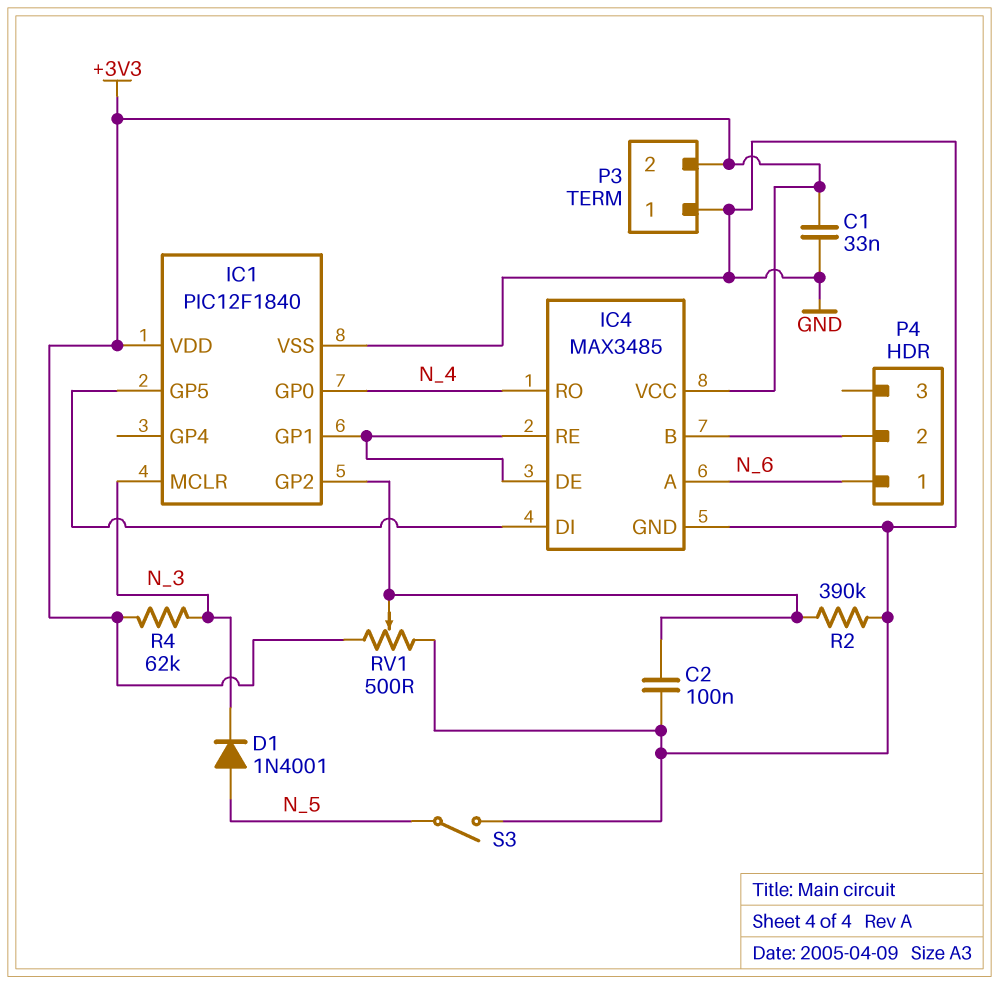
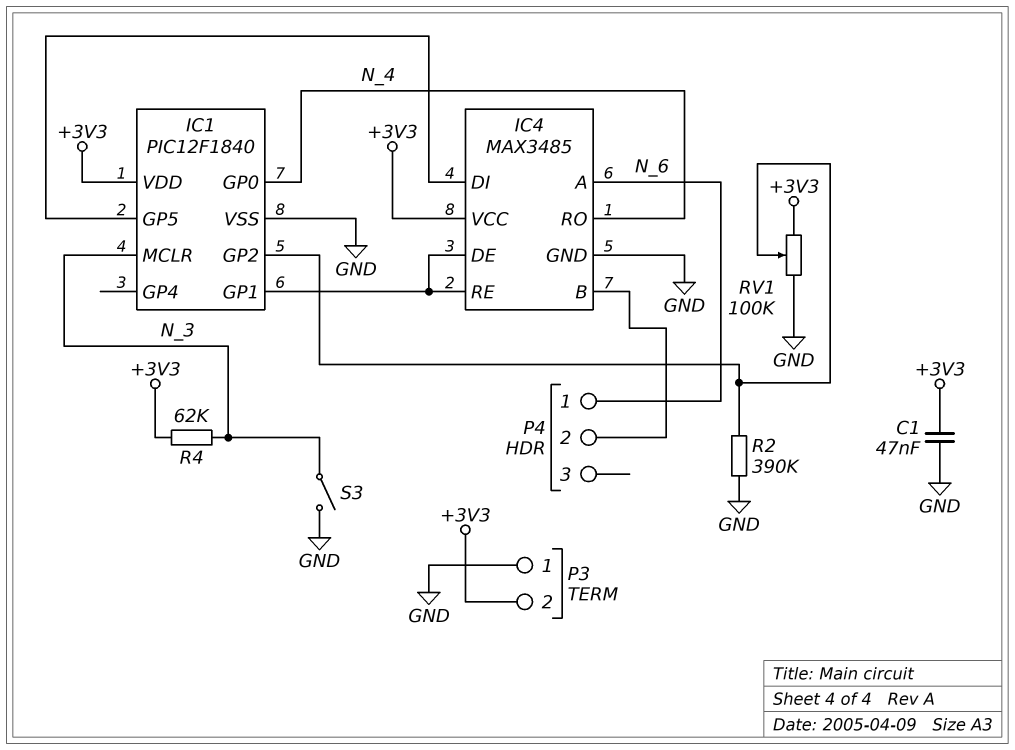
C1: 33nF (+3V3, GND) -> 47nF (+3V3, GND)
C2: 100nF (GND, IC1/GP2) -> none
D1: diode 1N4001 (A N_5, K N_3) -> none
RV1: 500 (+3V3, GND, wiper IC1/GP2) -> 100k (+3V3, GND, wiper IC1/GP2)
S3: switch (GND, N_5) -> switch (GND, N_3)

